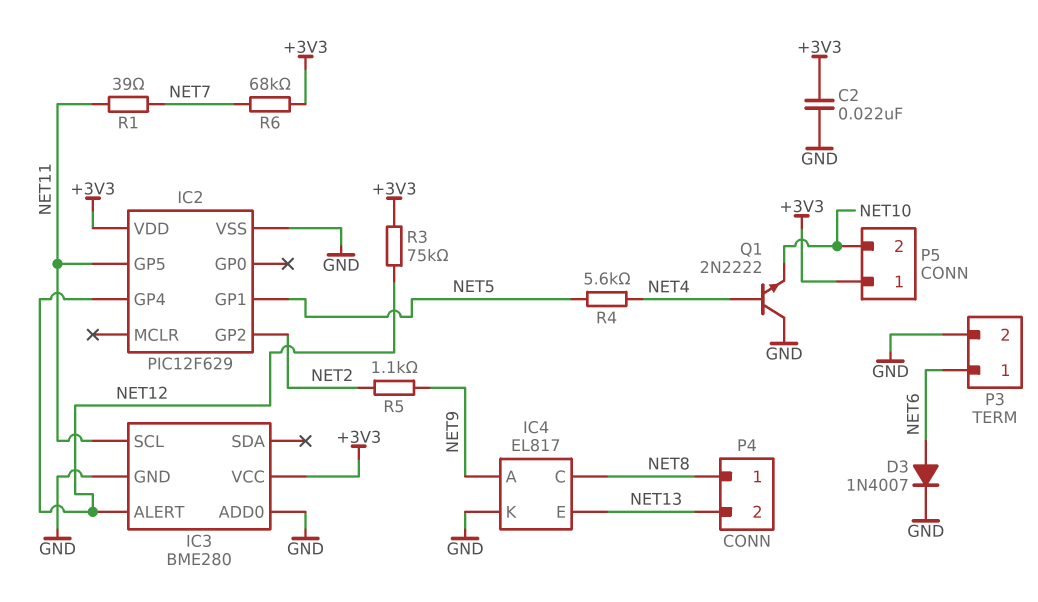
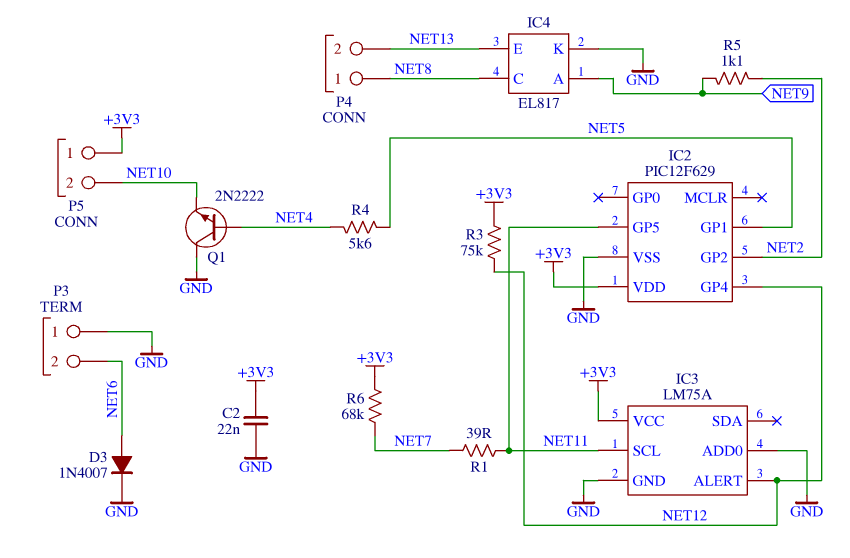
IC3: BME280 -> LM75A
P3 pin 1: NET6 -> GND
P3 pin 2: GND -> NET6

